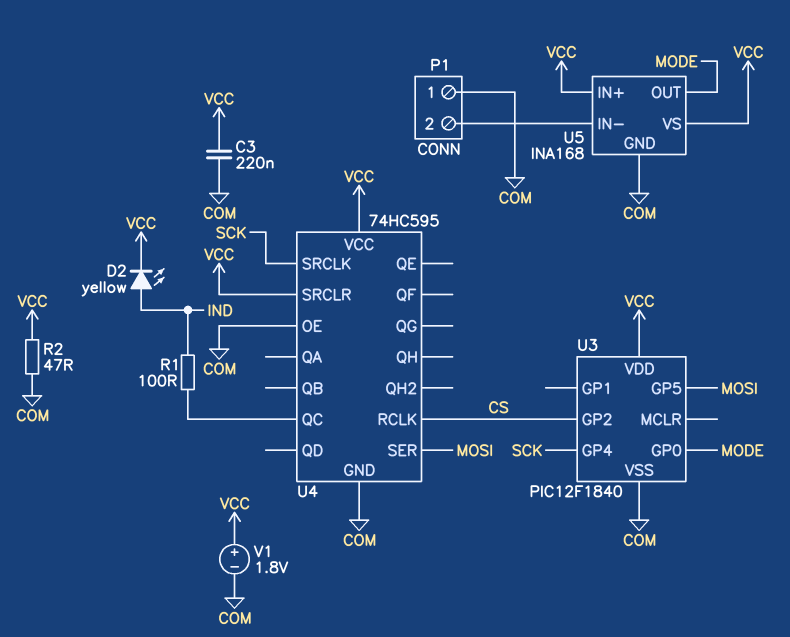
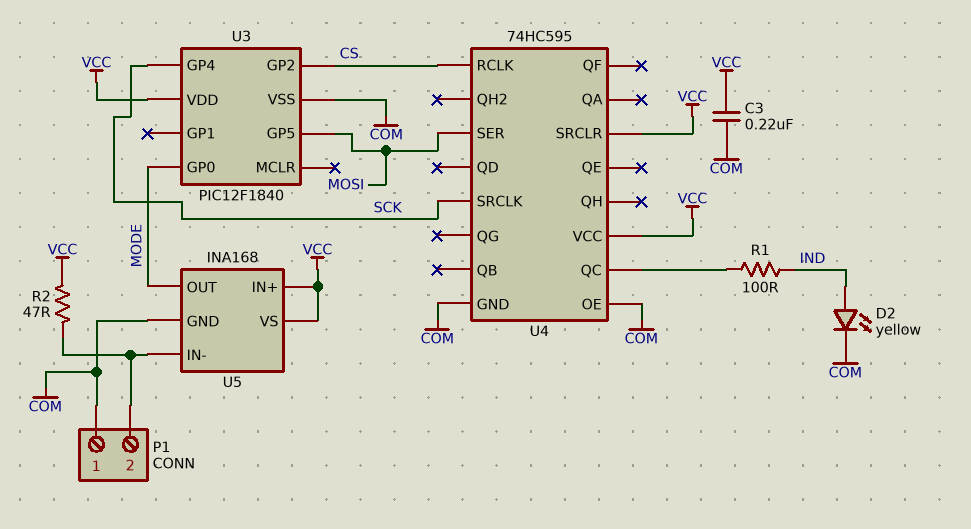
D2: LED yellow (A IND, K VCC) -> LED yellow (A IND, K COM)
R2: 47 (COM, VCC) -> 47 (P1/2, VCC)
V1: 1.8V (plus VCC, minus COM) -> none

